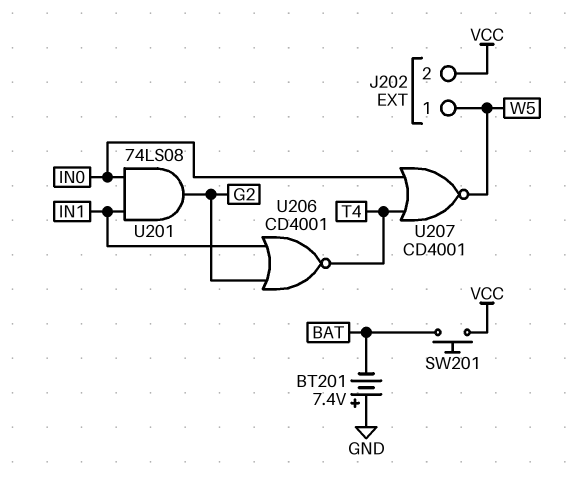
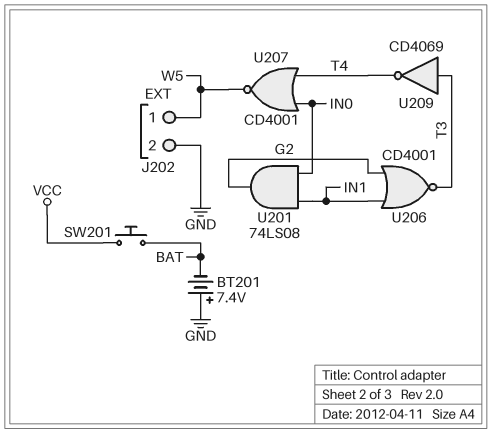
J202 pin 2: VCC -> GND
U206: NOR CD4001 (in G2, in IN1, out T4) -> NOR CD4001 (in G2, in IN1, out T3)
U209: none -> NOT CD4069 (in T3, out T4)

